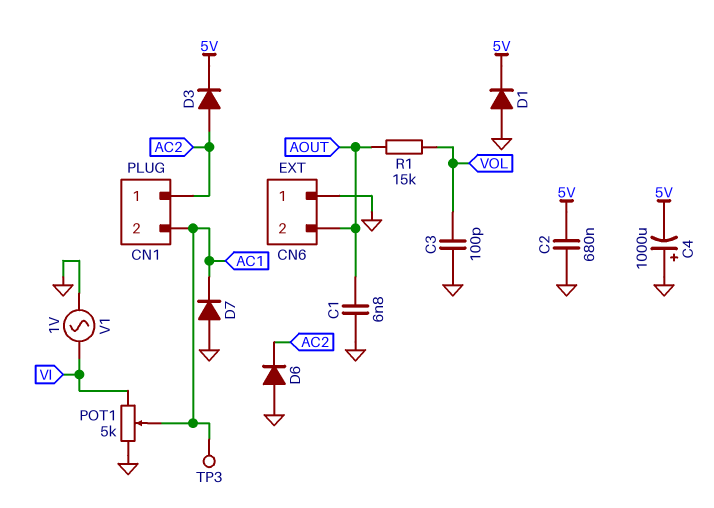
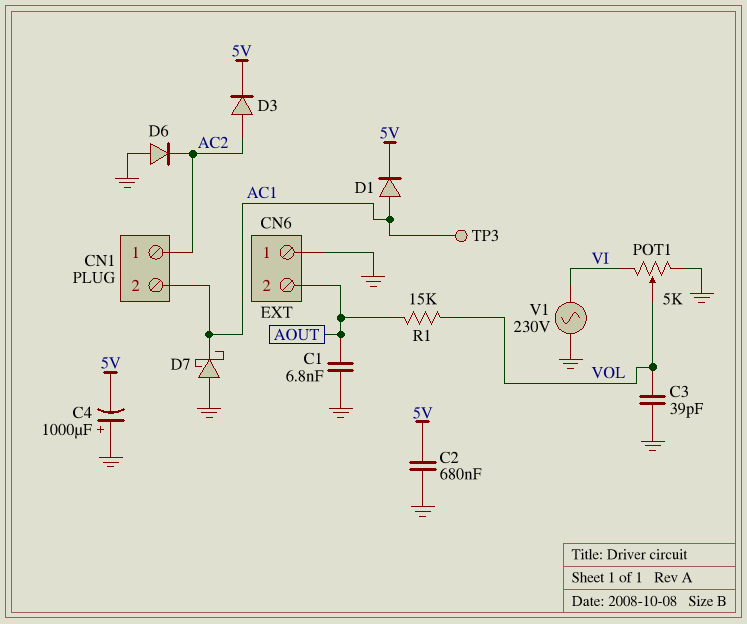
C3: 100pF (GND, VOL) -> 39pF (GND, VOL)
D1: diode (A GND, K 5V) -> diode (A AC1, K 5V)
D7: diode (A GND, K AC1) -> schottky (A GND, K AC1)
POT1: 5k (GND, VI, wiper AC1) -> 5k (GND, VI, wiper VOL)
V1: AC 1V (GND, VI) -> AC 230V (GND, VI)

